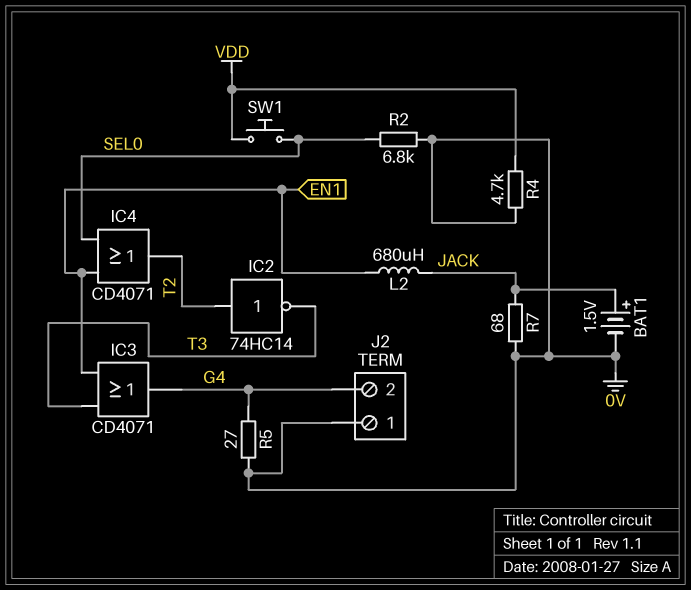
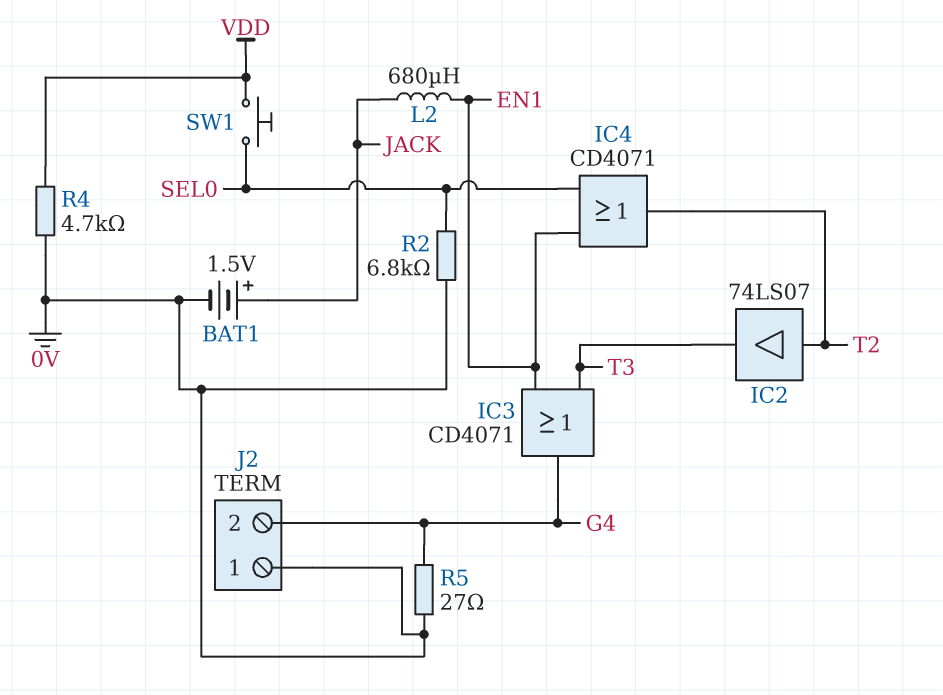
IC2: NOT 74HC14 (in T2, out T3) -> buffer 74LS07 (in T2, out T3)
R7: 68 (0V, JACK) -> none

